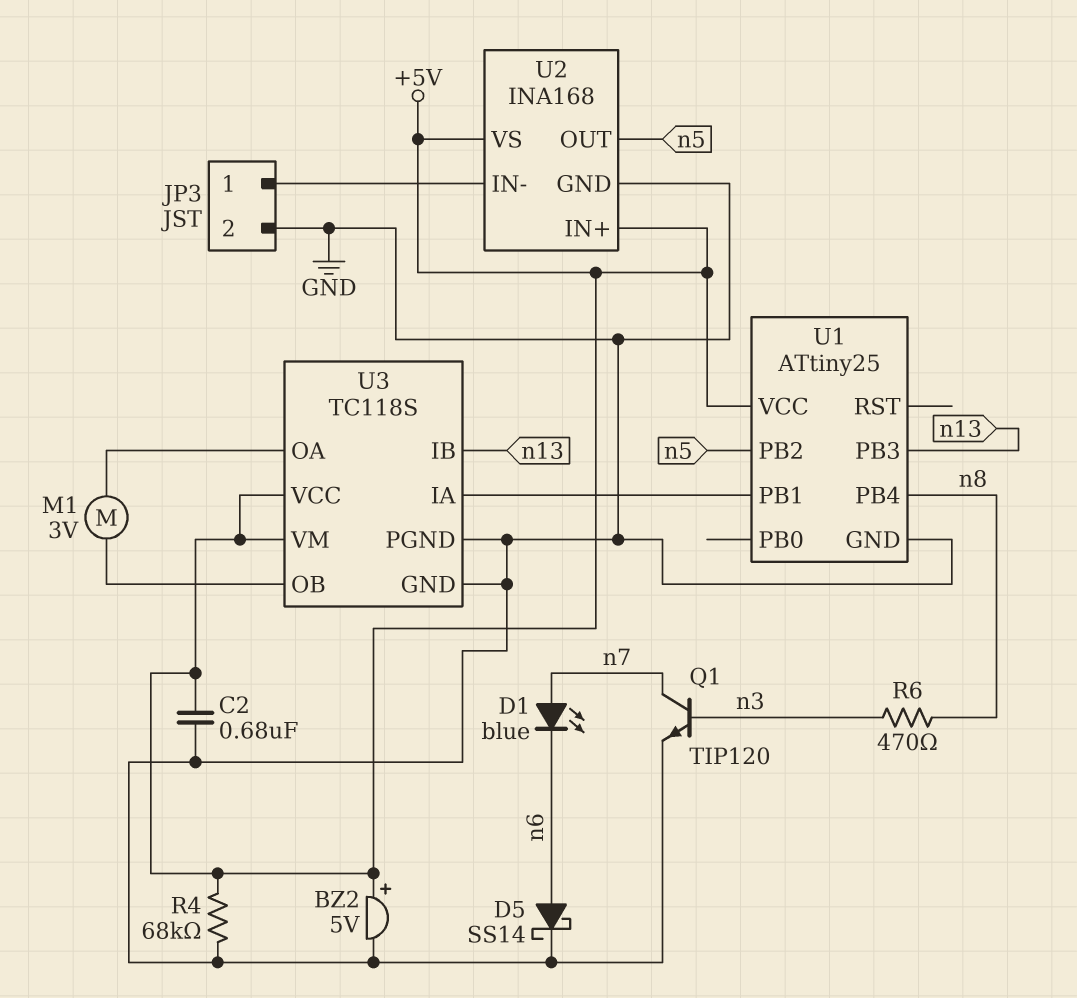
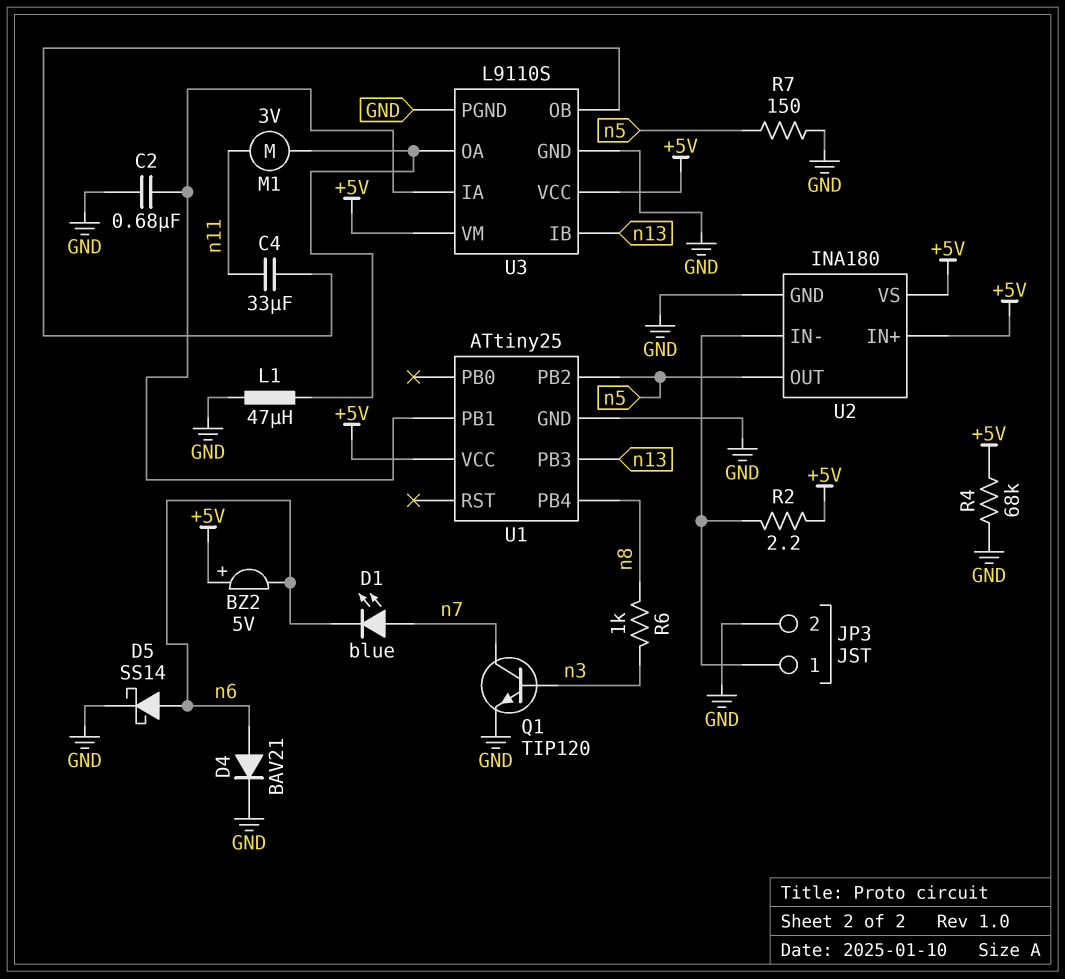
BZ2: buzzer 5V (plus +5V, minus GND) -> buzzer 5V (plus +5V, minus n6)
C2: 680nF (+5V, GND) -> 680nF (GND, U1/PB1)
C4: none -> 33uF (U3/OB, n11)
D4: none -> diode BAV21 (A n6, K GND)
L1: none -> 47uH (GND, U3/OA)
M1: motor 3V (U3/OA, U3/OB) -> motor 3V (U3/OA, n11)
R2: none -> 2.2 (+5V, JP3/1)
R6: 470 (n3, n8) -> 1k (n3, n8)
R7: none -> 150 (GND, n5)
U2: INA168 -> INA180
U3: TC118S -> L9110S

